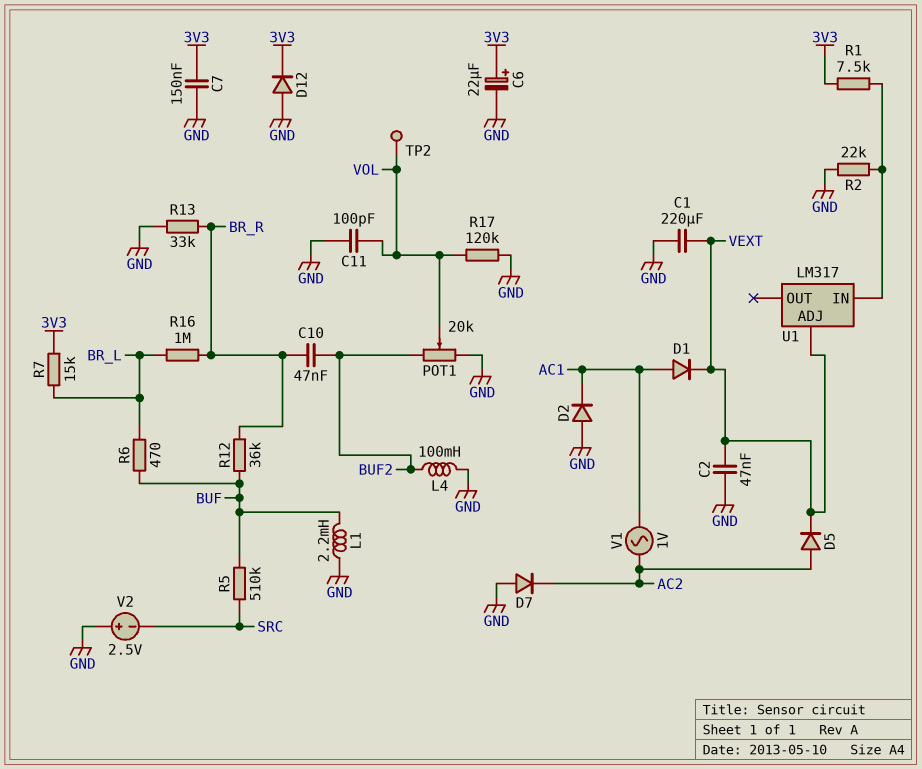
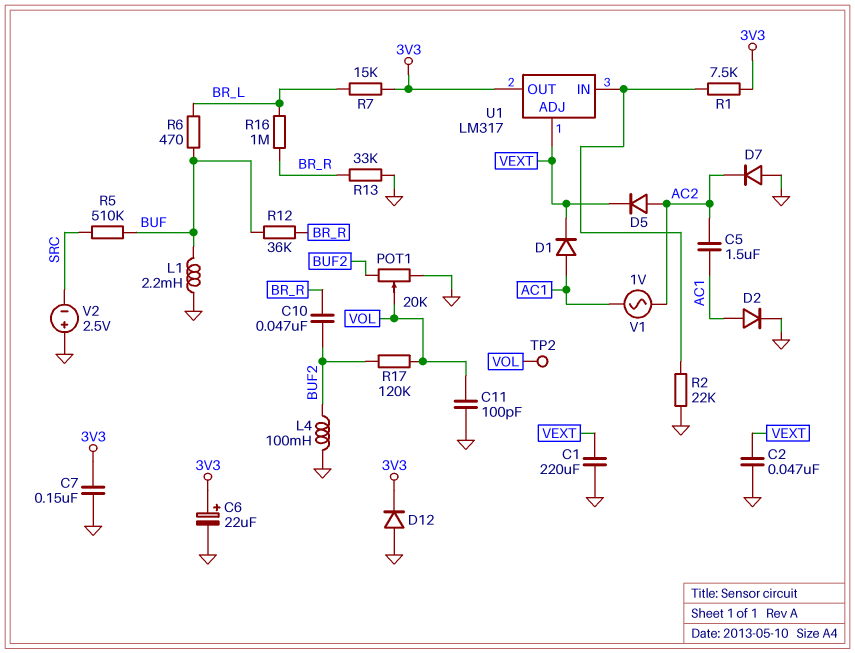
C5: none -> 1.5uF (AC1, AC2)
D2: diode (A GND, K AC1) -> diode (A AC1, K GND)
R17: 120k (GND, VOL) -> 120k (BUF2, VOL)
U1 pin OUT: none -> 3V3

